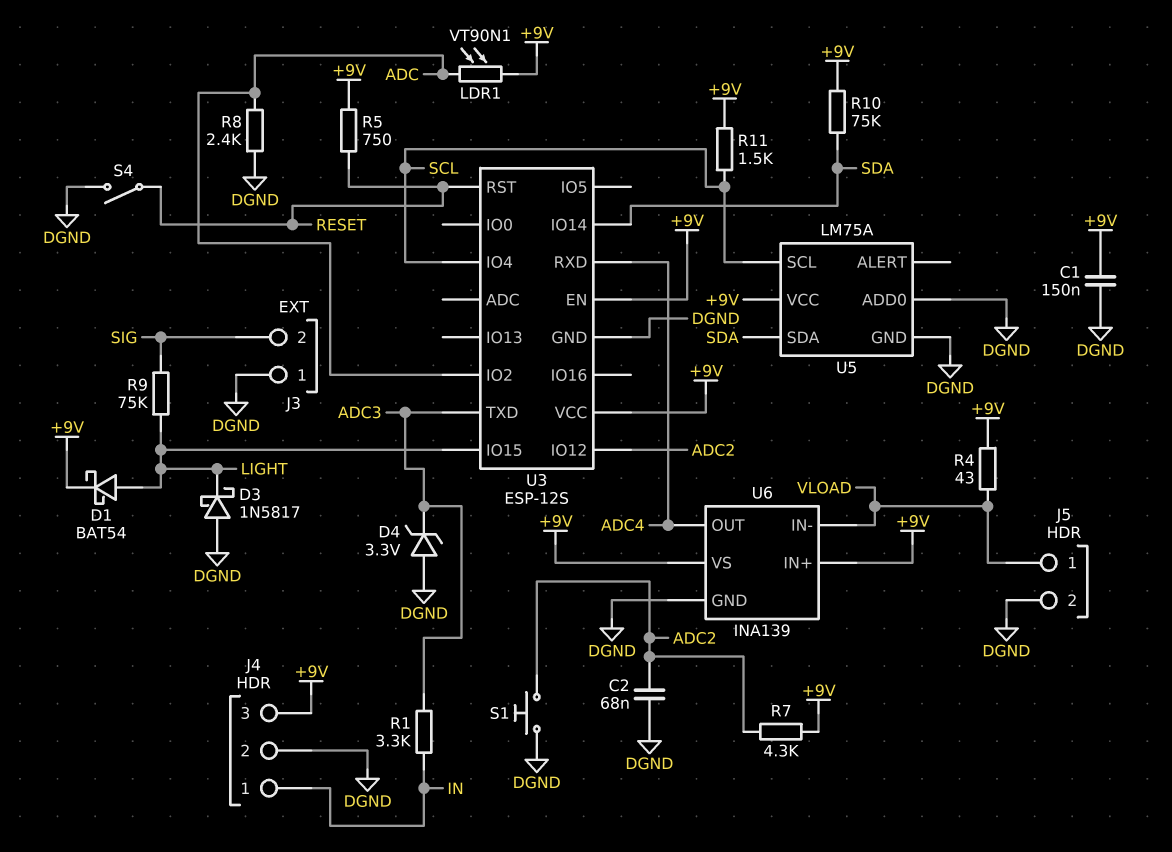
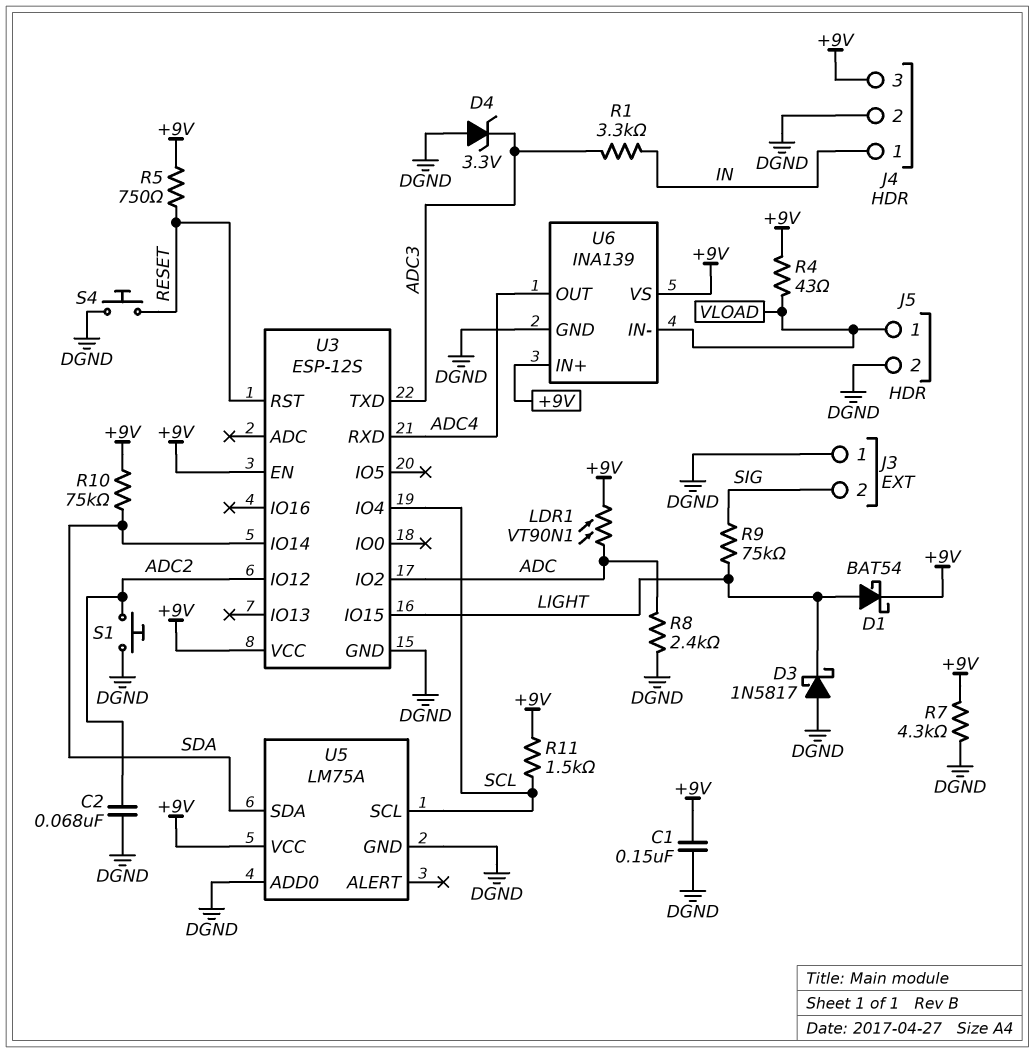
R7: 4.3k (+9V, ADC2) -> 4.3k (+9V, DGND)
S4: switch (DGND, RESET) -> button (DGND, RESET)

